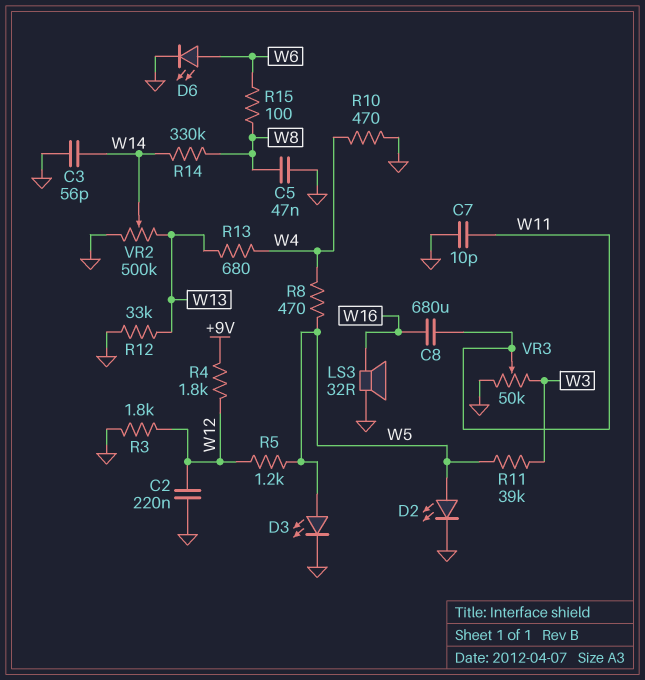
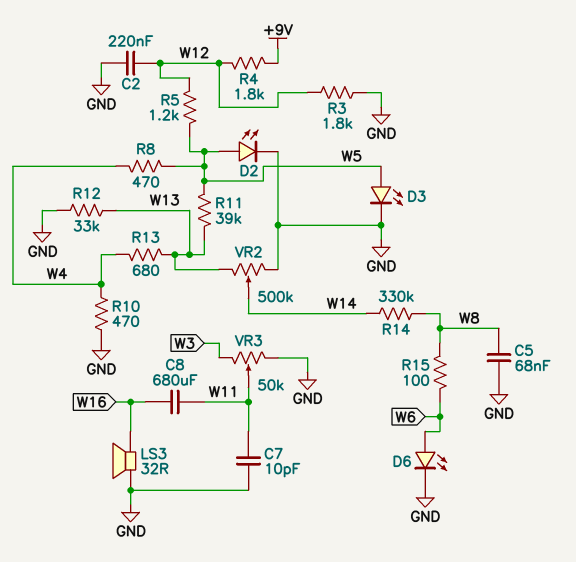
C3: 56pF (GND, W14) -> none
C5: 47nF (GND, W8) -> 68nF (GND, W8)
R11: 39k (W3, W5) -> 39k (W5, W13)

